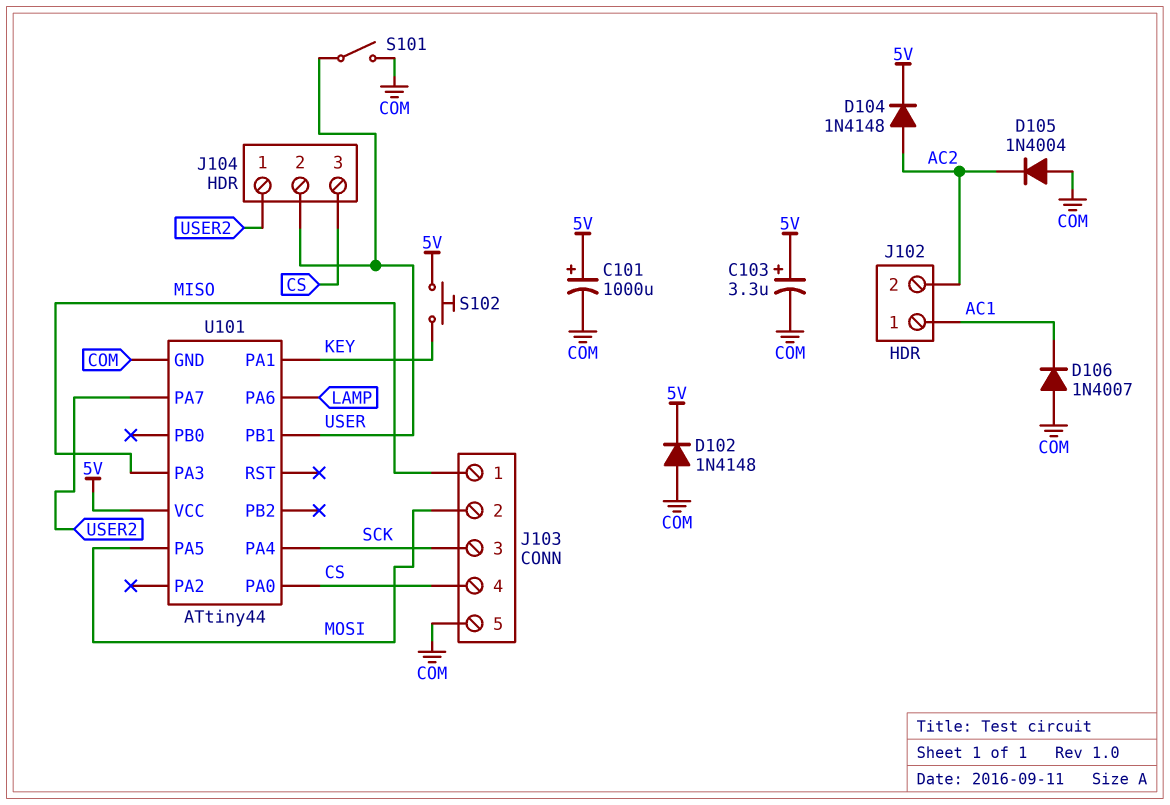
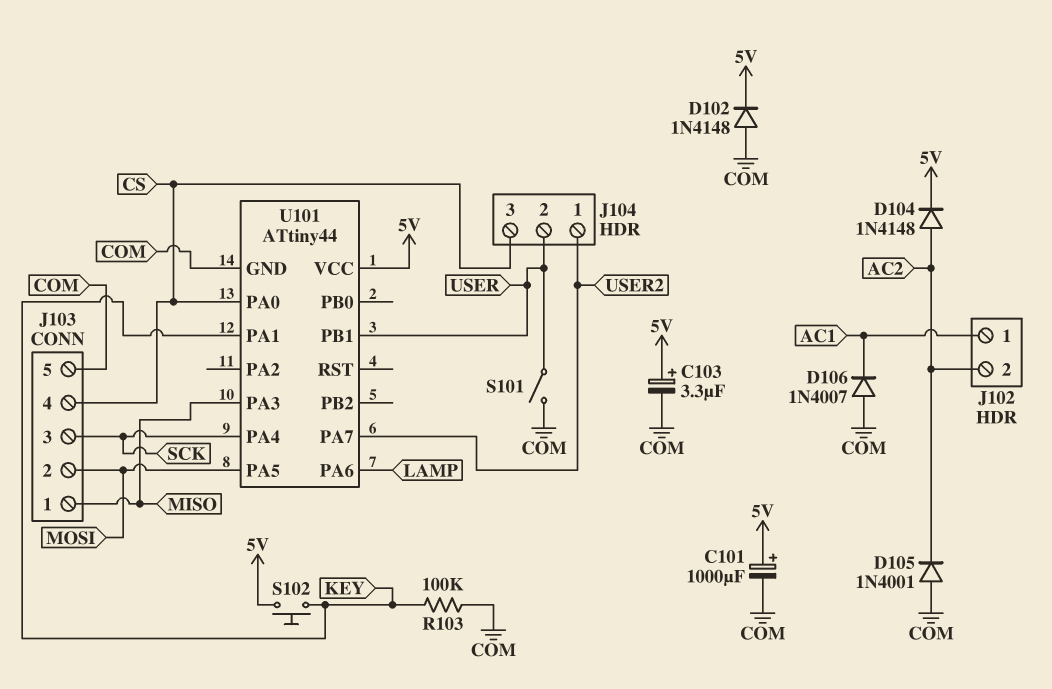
D105: diode 1N4004 (A COM, K AC2) -> diode 1N4001 (A COM, K AC2)
R103: none -> 100k (COM, KEY)

